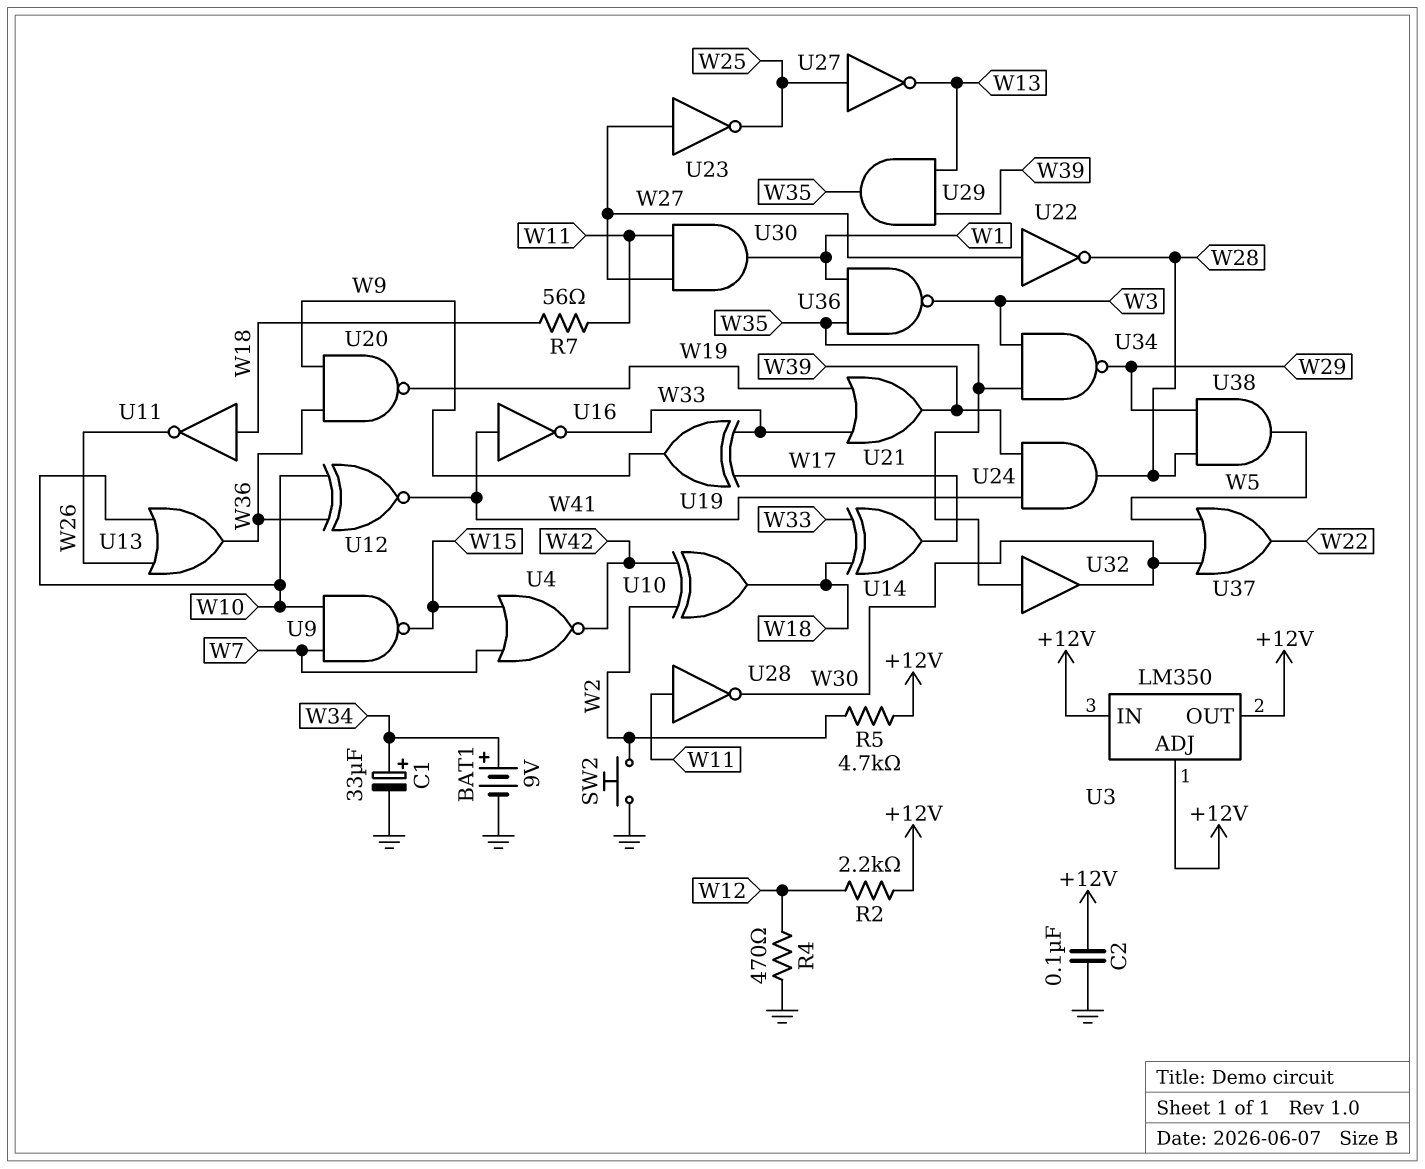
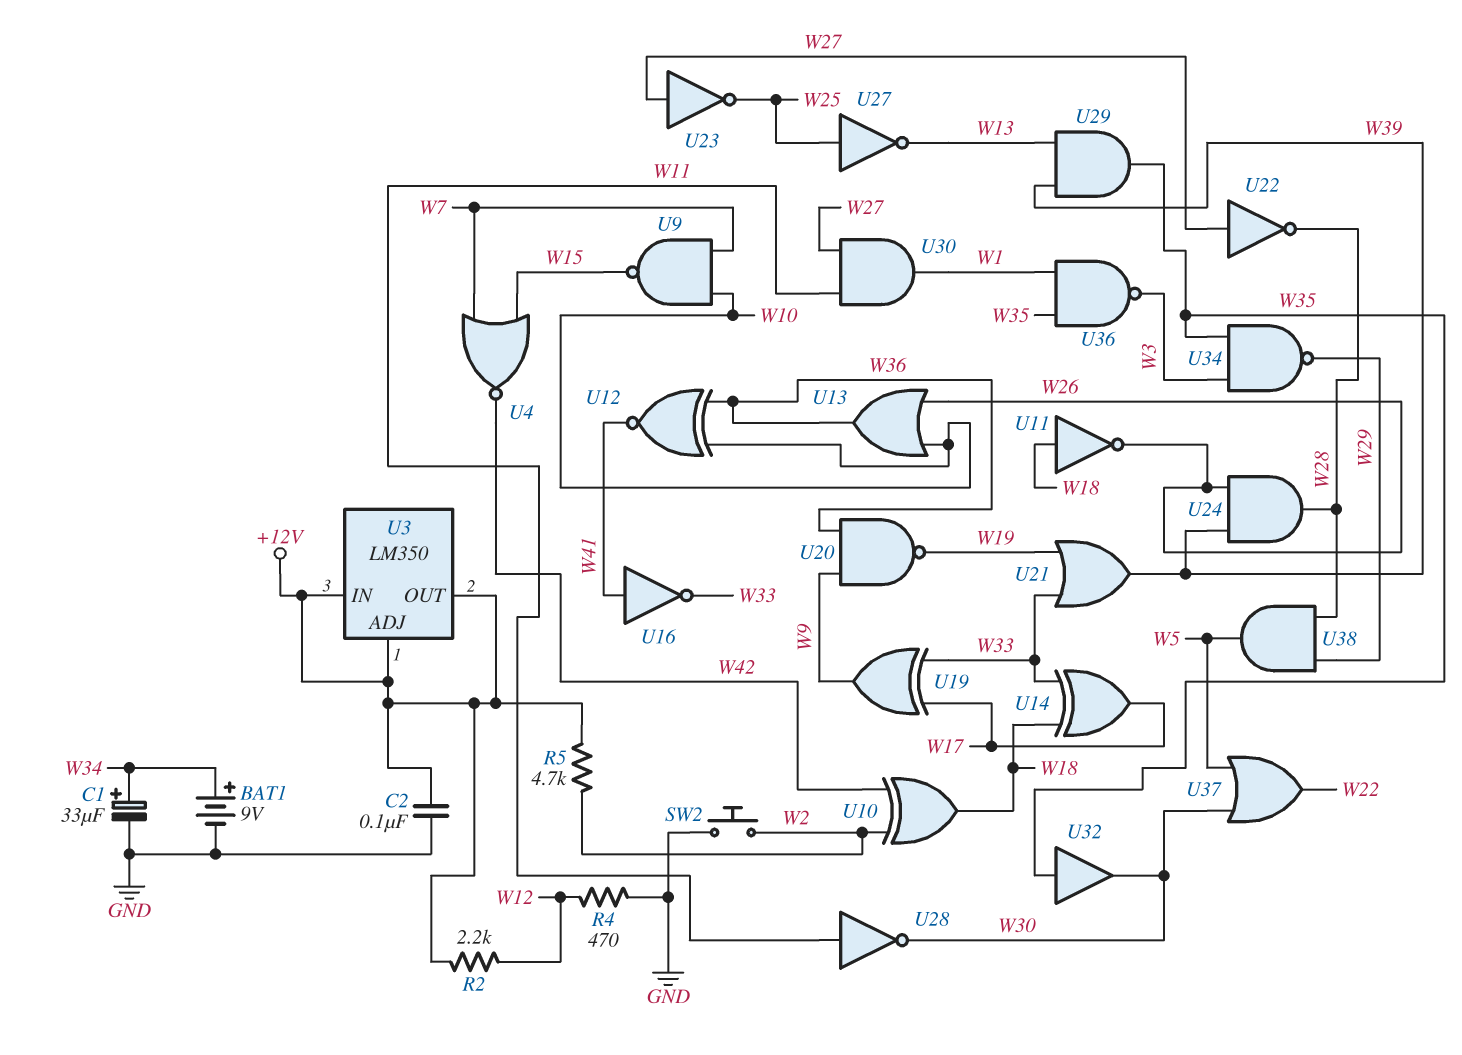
R7: 56 (W11, W18) -> none
U24: AND (in W39, in W41, out W28) -> AND (in W26, in W39, out W28)

